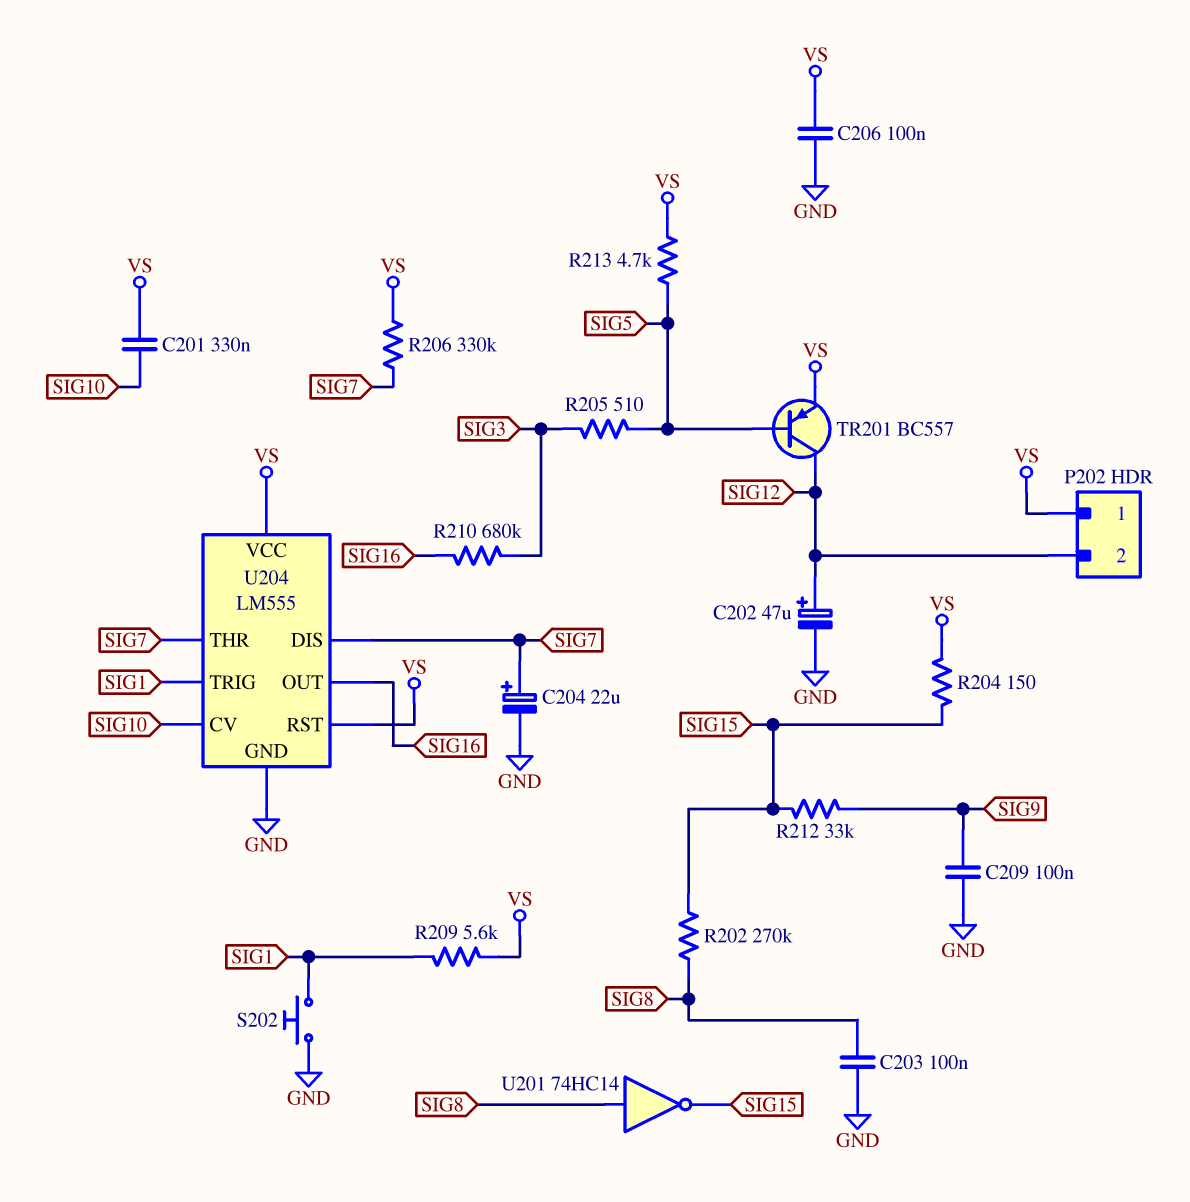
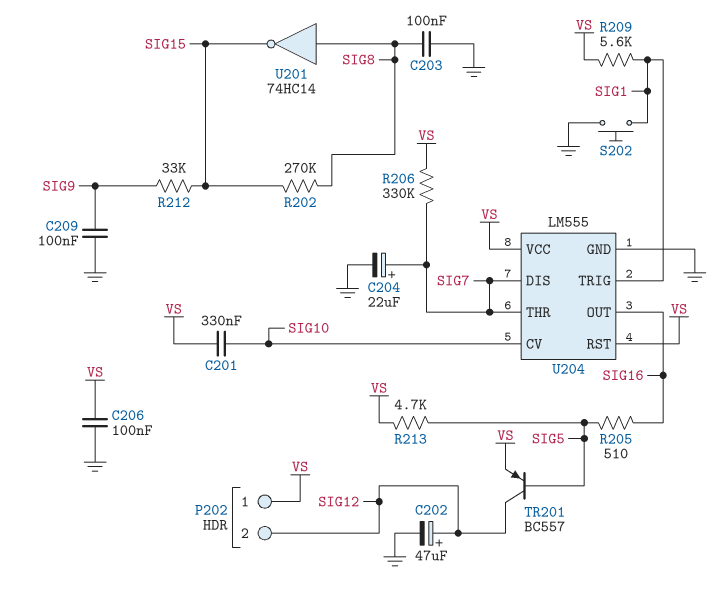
R204: 150 (SIG15, VS) -> none
R205: 510 (SIG3, SIG5) -> 510 (SIG5, SIG16)
R210: 680k (SIG3, SIG16) -> none

